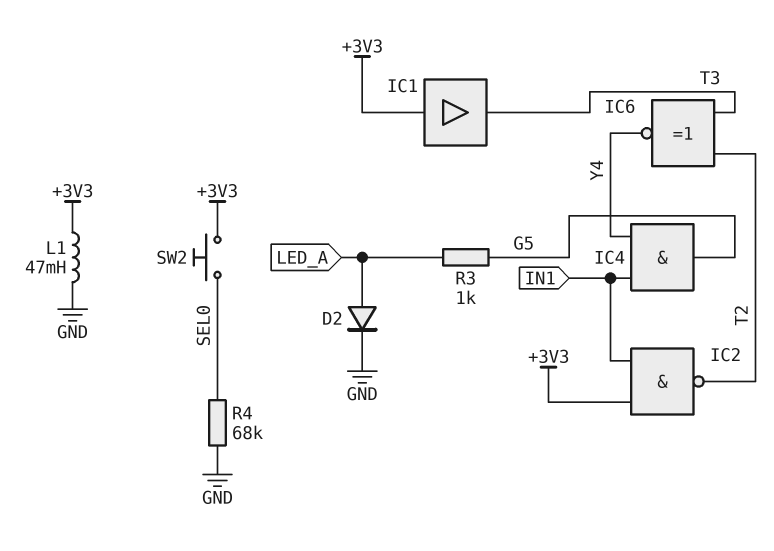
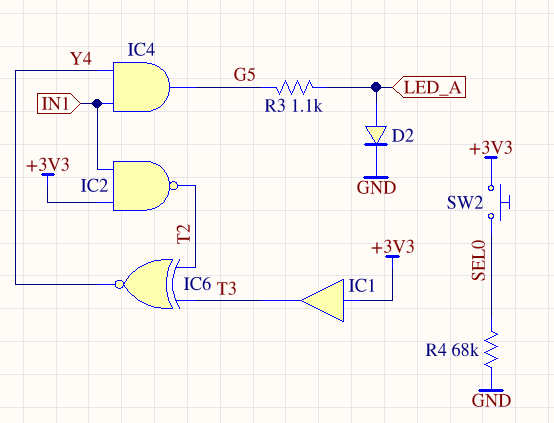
L1: 47mH (+3V3, GND) -> none
R3: 1k (G5, LED_A) -> 1.1k (G5, LED_A)

